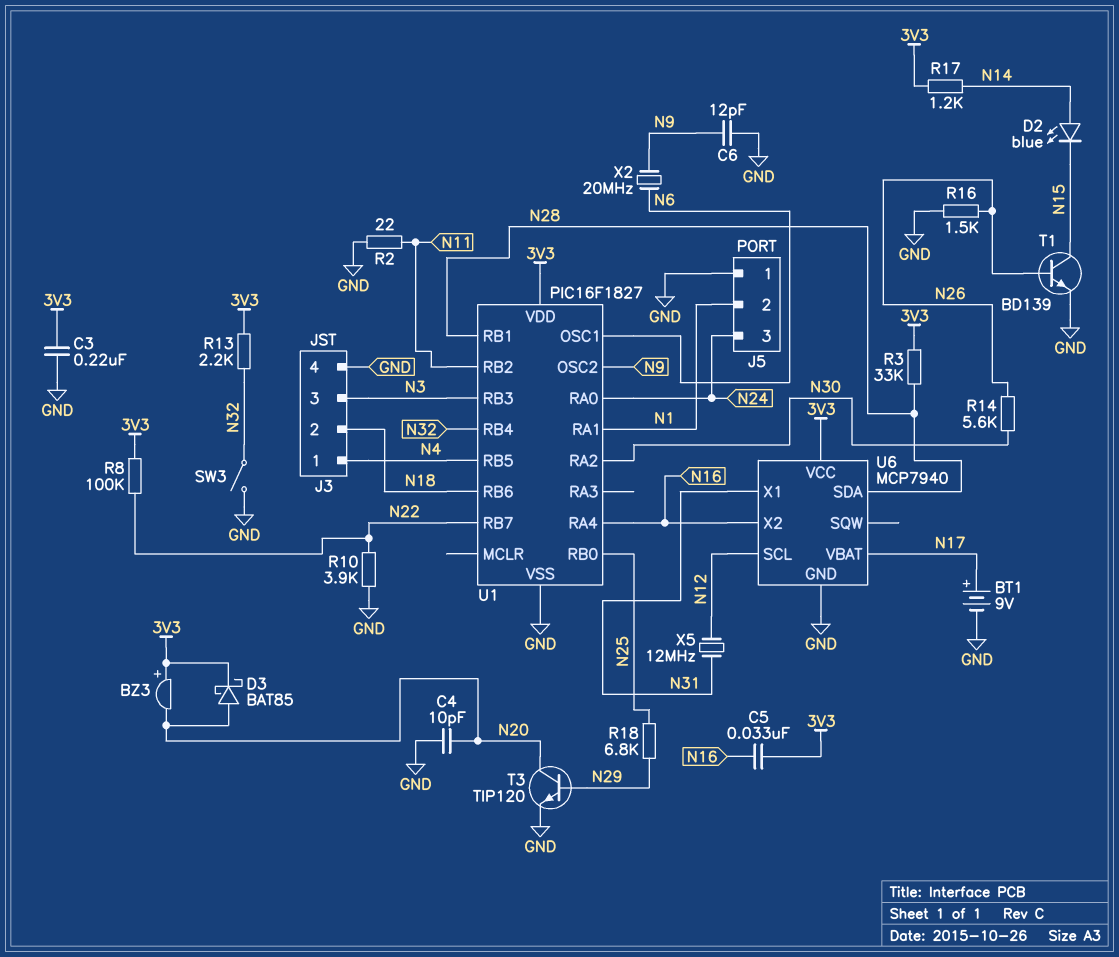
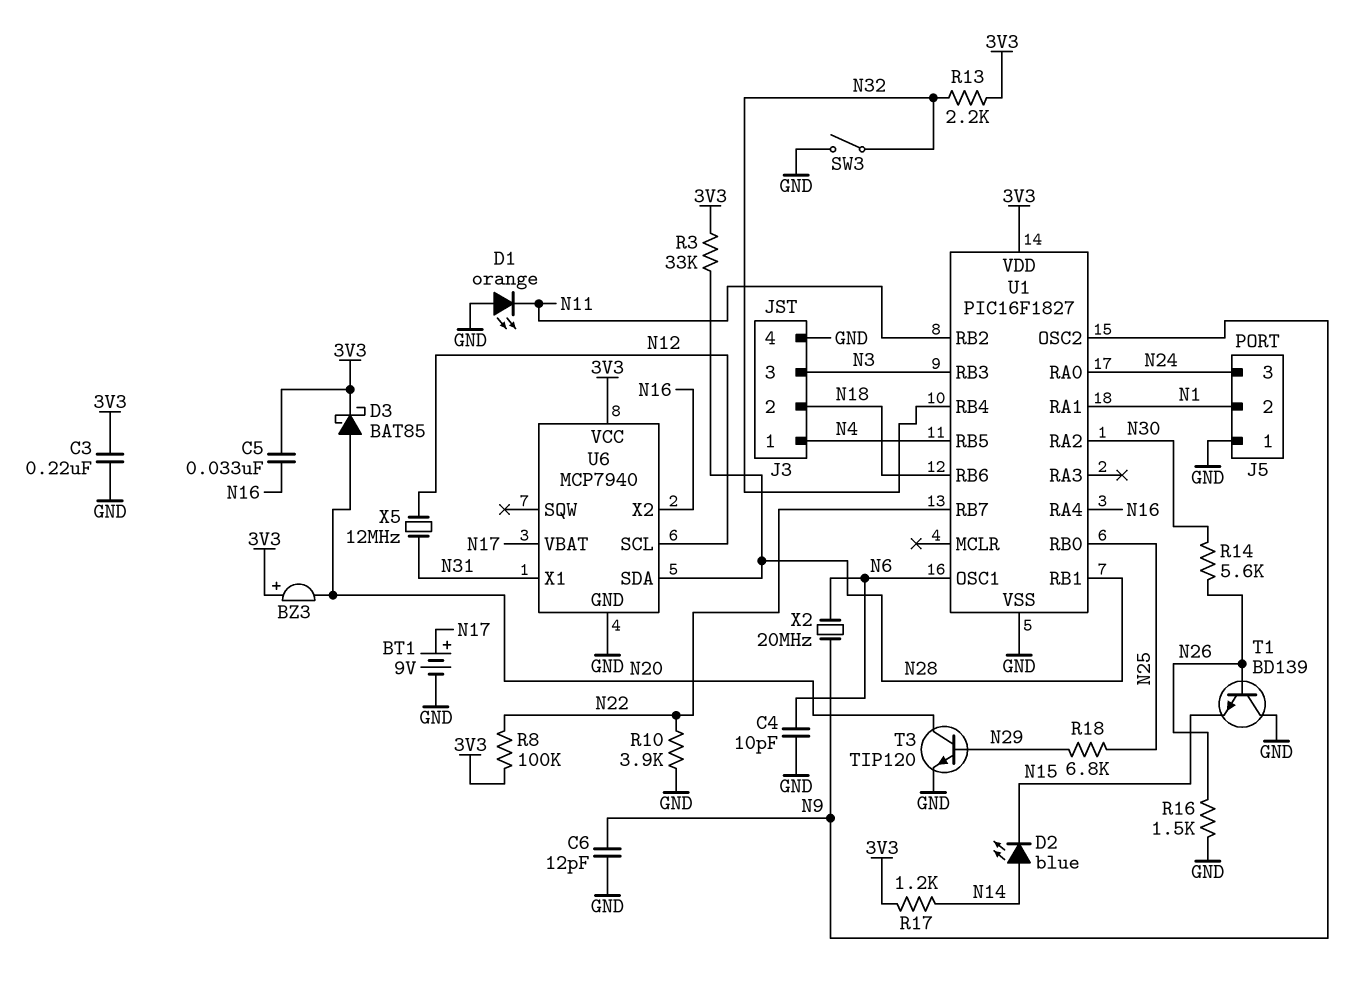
C4: 10pF (GND, N20) -> 10pF (GND, N6)
D1: none -> LED orange (A GND, K N11)
R2: 22 (GND, N11) -> none
T1: NPN BD139 (B N26, C N15, E GND) -> NPN BD139 (B N26, C GND, E N15)

